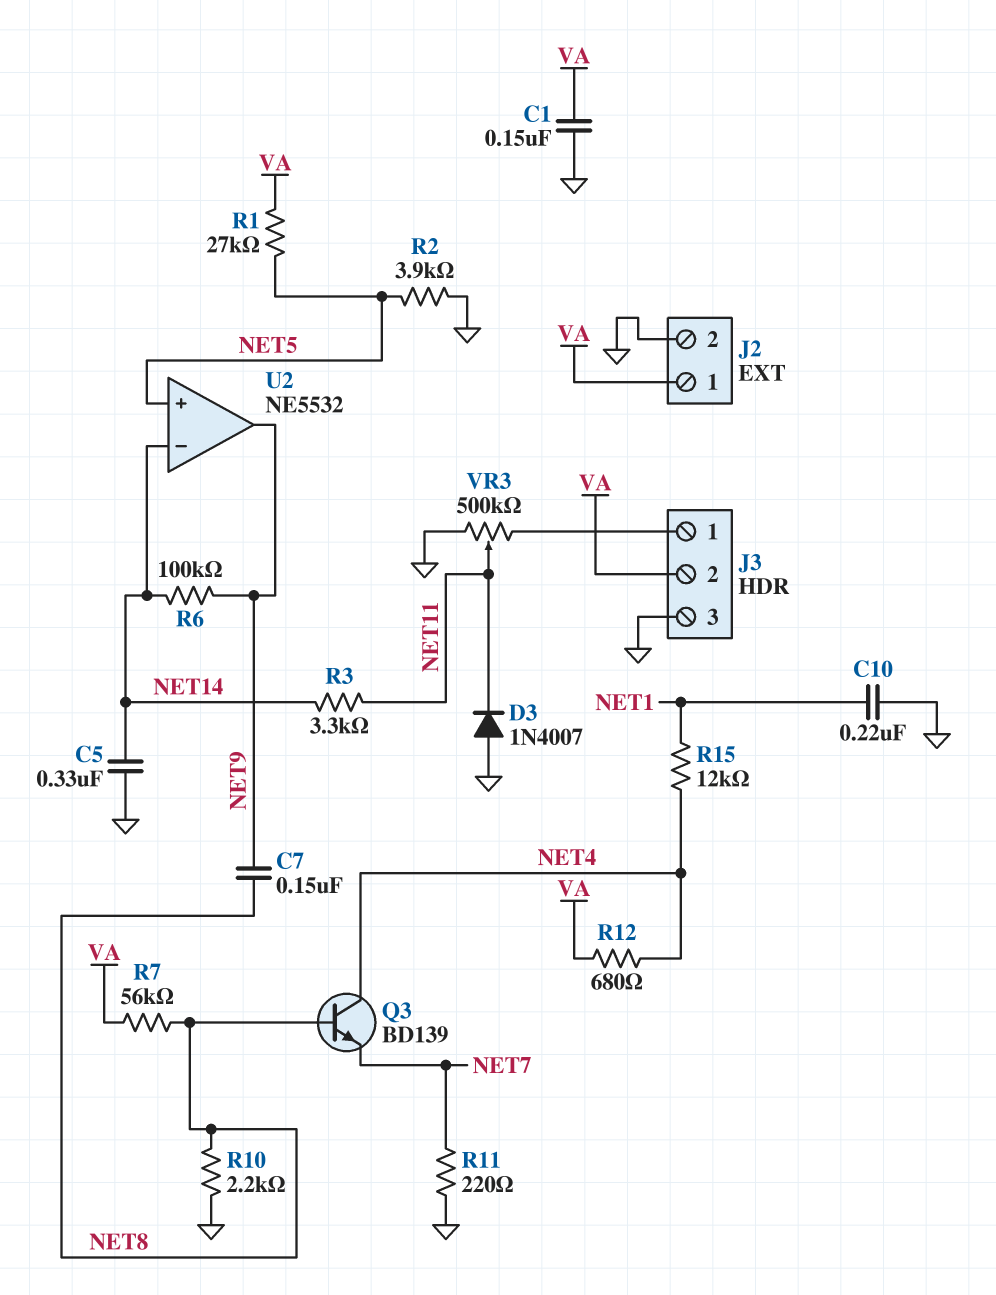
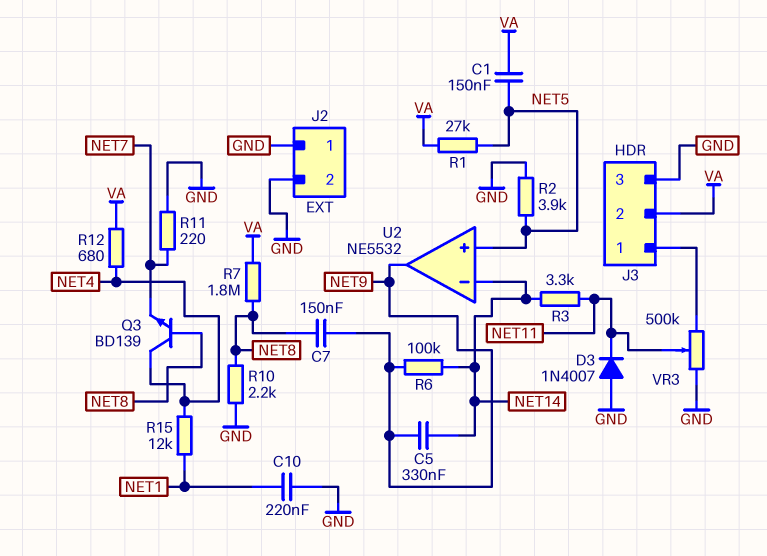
C1: 150nF (GND, VA) -> 150nF (NET5, VA)
C5: 330nF (GND, NET14) -> 330nF (NET9, NET14)
J2 pin 1: VA -> GND
R7: 56k (NET8, VA) -> 1.8M (NET8, VA)

